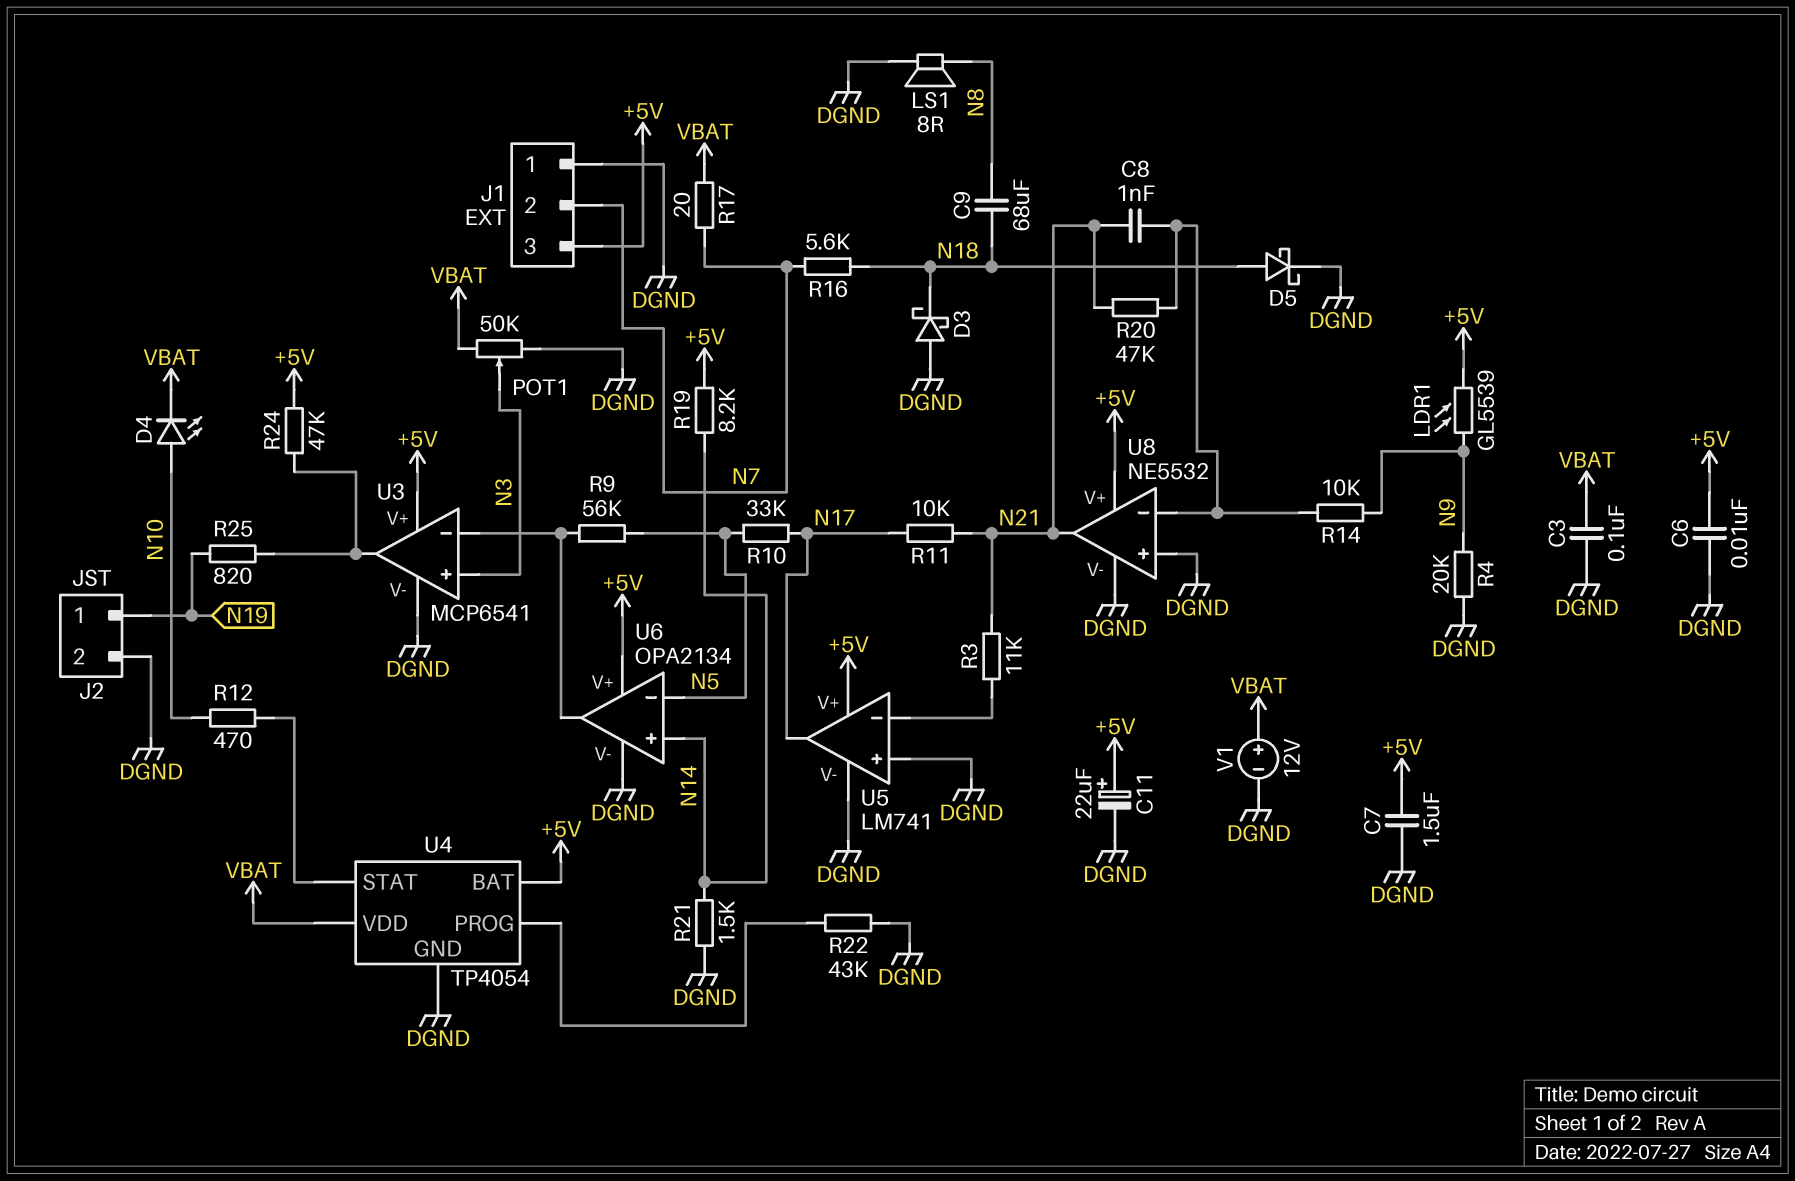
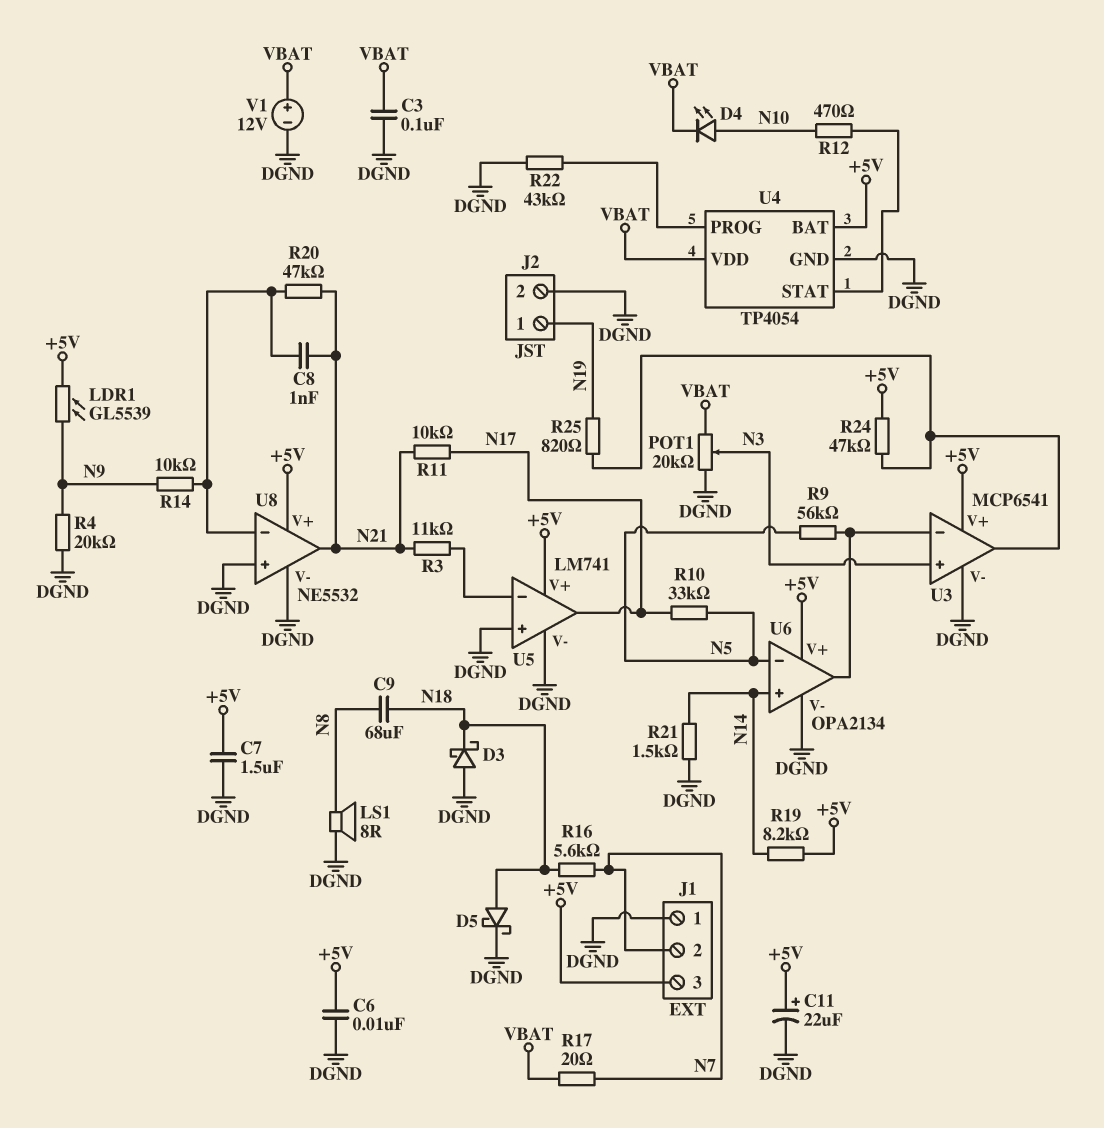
POT1: 50k (DGND, VBAT, wiper N3) -> 20k (DGND, VBAT, wiper N3)

